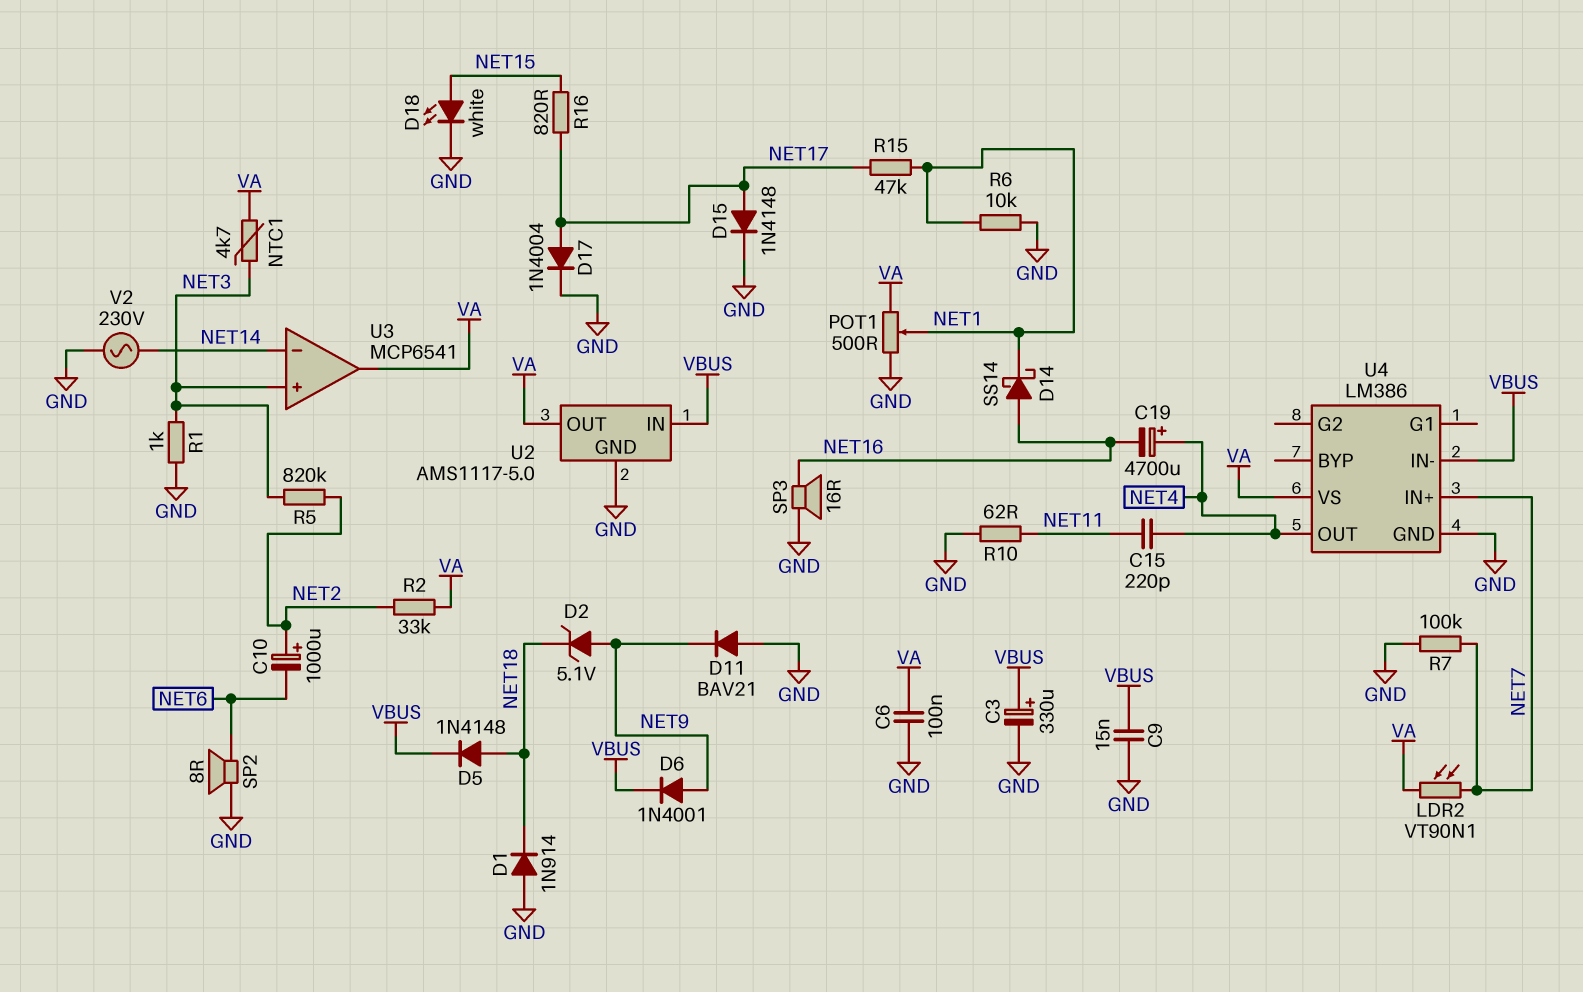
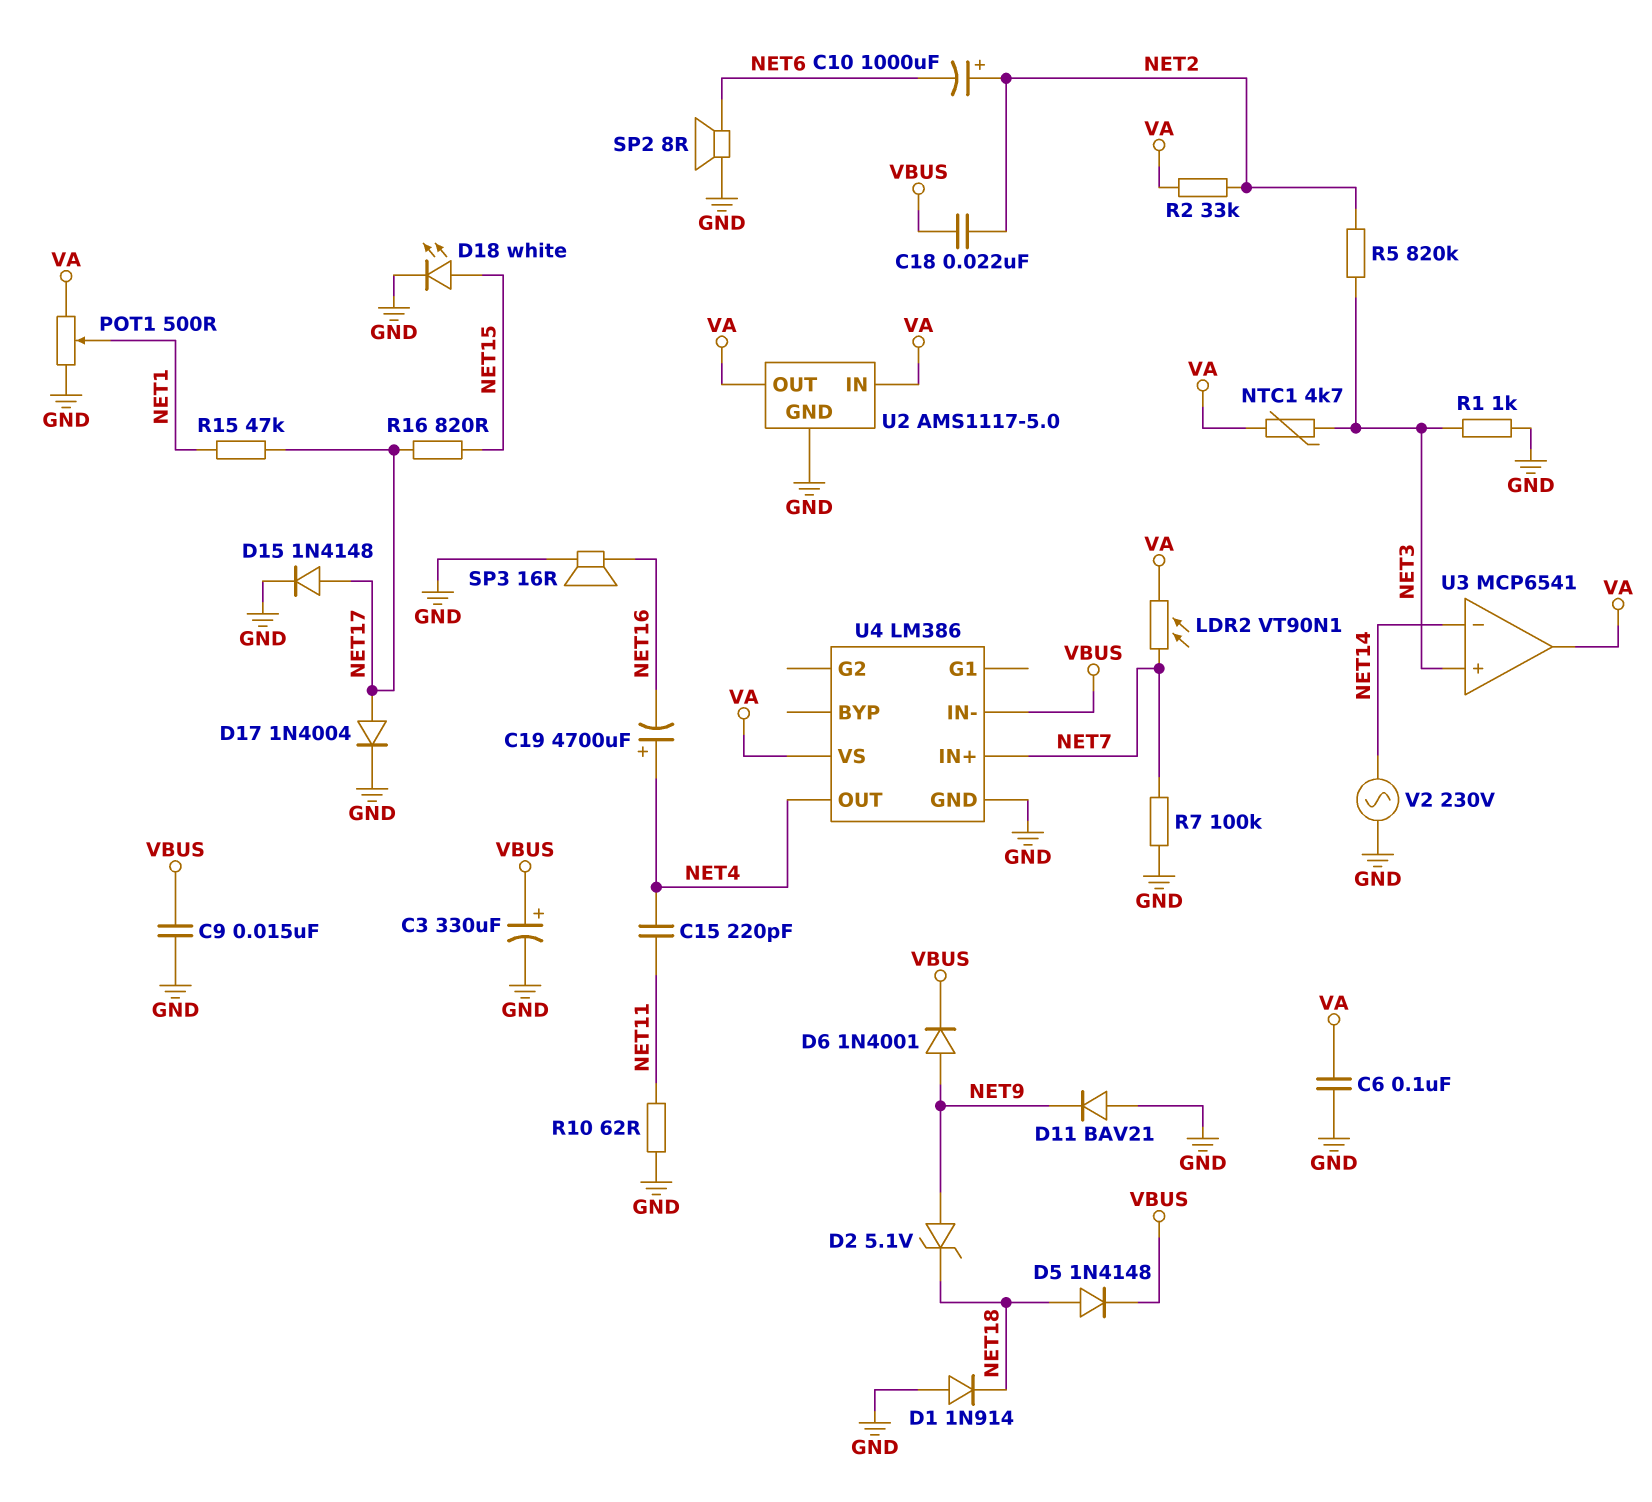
C18: none -> 22nF (NET2, VBUS)
D14: schottky SS14 (A NET16, K NET1) -> none
R6: 10k (GND, NET1) -> none
U2 pin IN: VBUS -> VA

